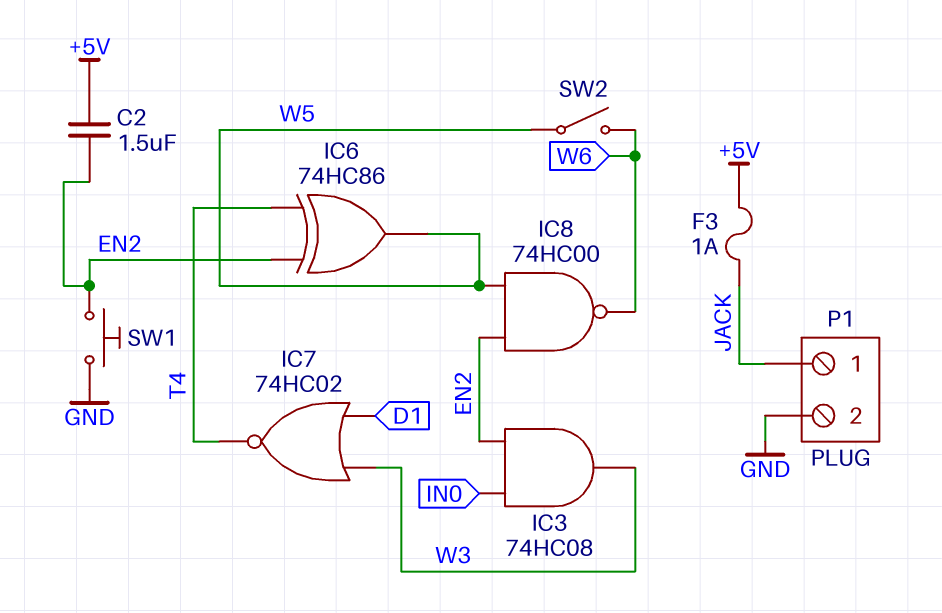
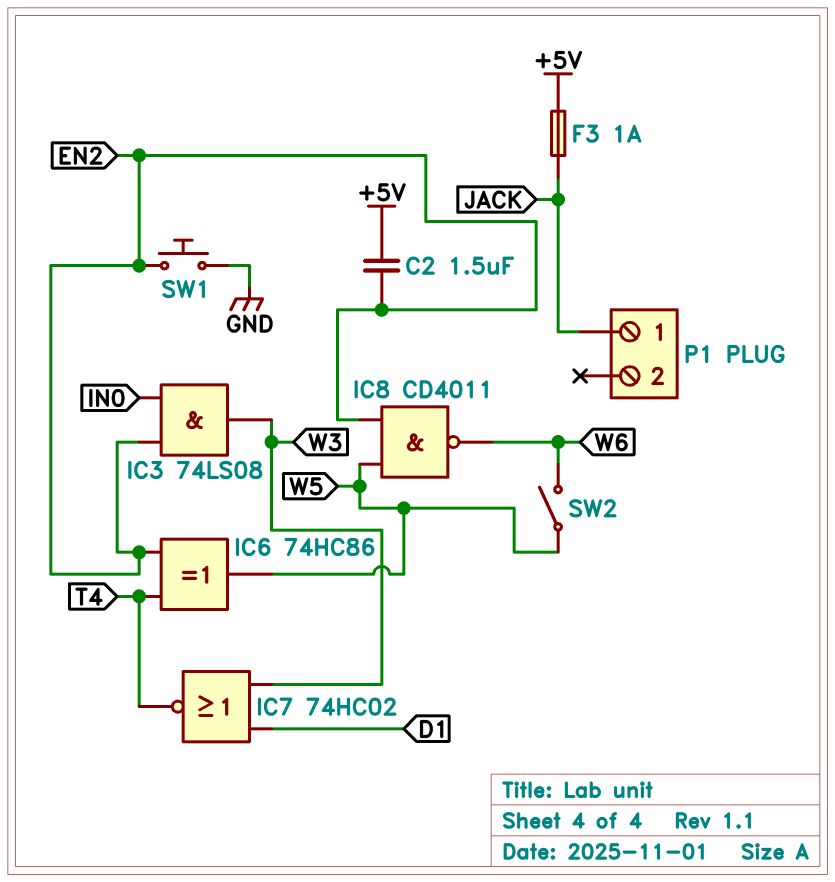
IC3: AND 74HC08 (in EN2, in IN0, out W3) -> AND 74LS08 (in EN2, in IN0, out W3)
IC8: NAND 74HC00 (in EN2, in W5, out W6) -> NAND CD4011 (in EN2, in W5, out W6)
P1 pin 2: GND -> none

